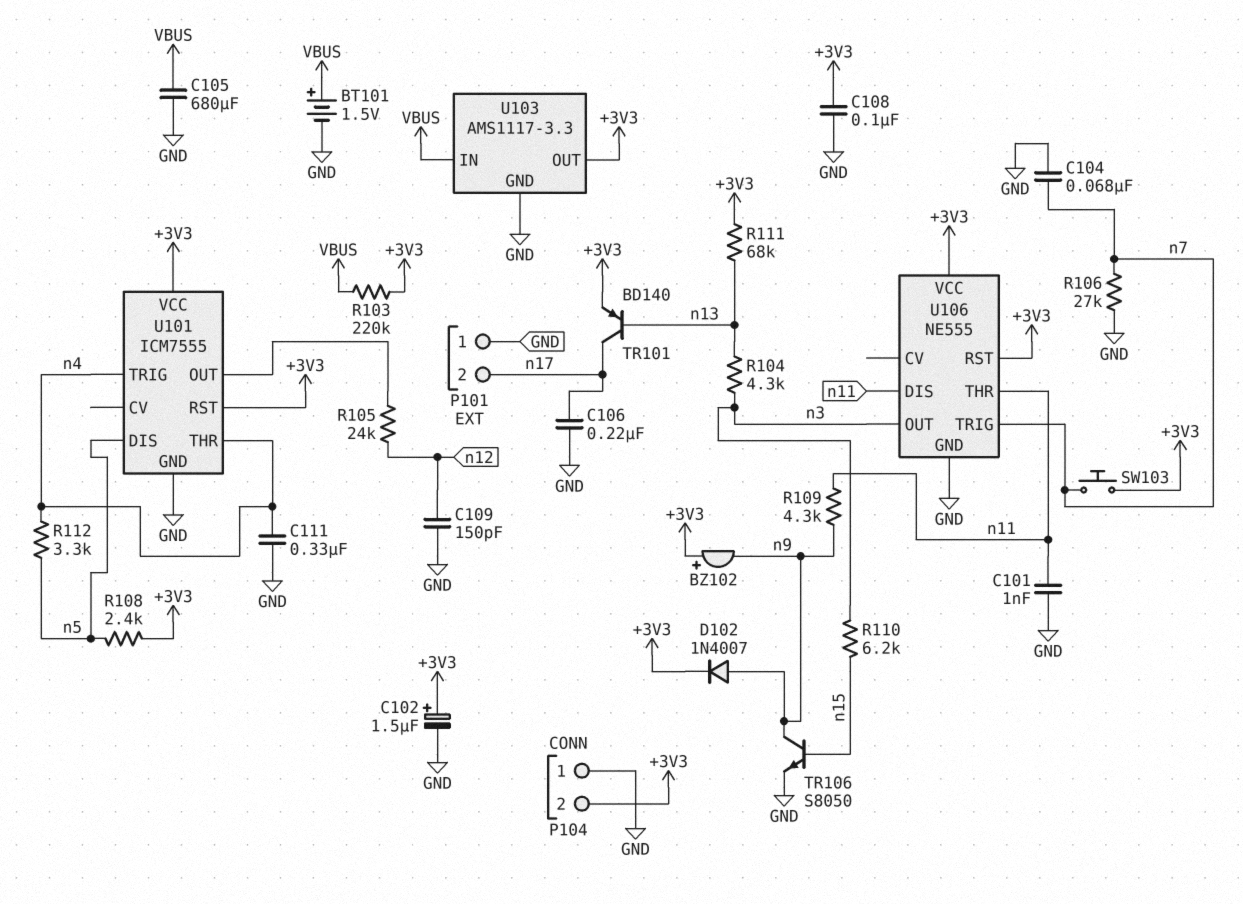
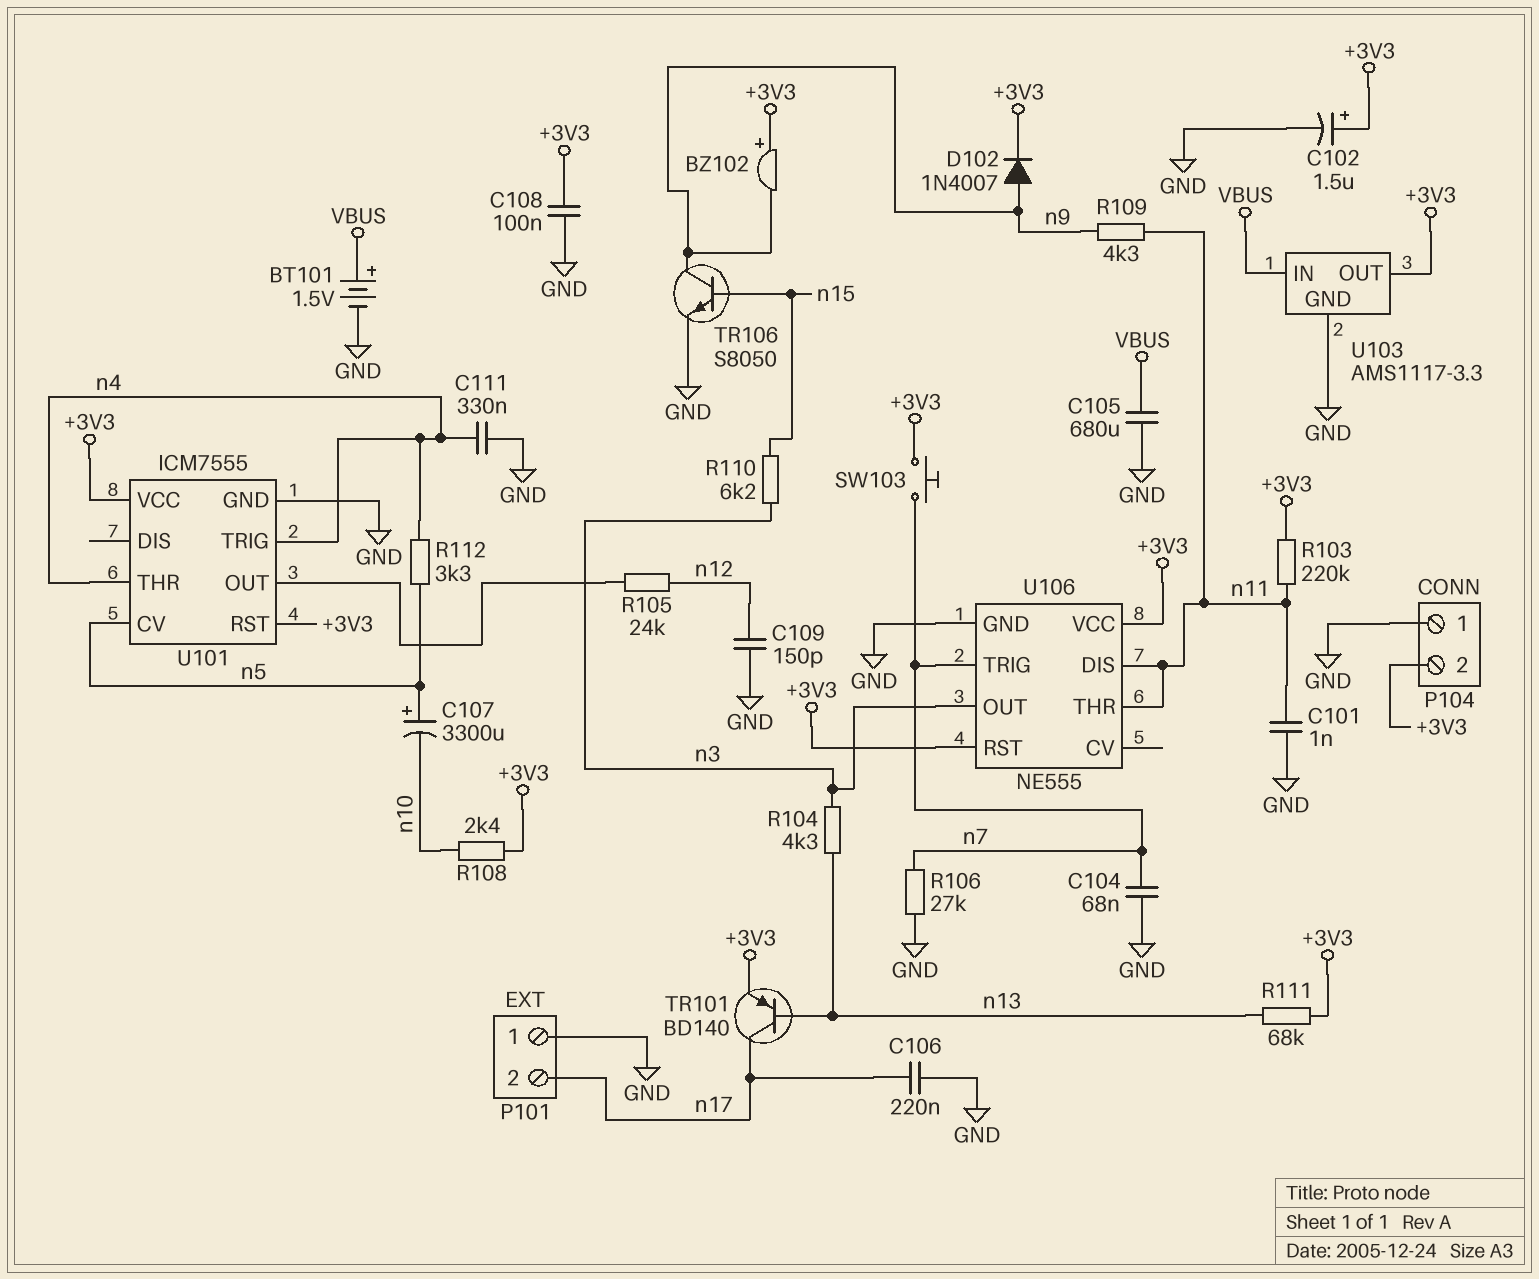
C107: none -> 3300uF (plus n5, minus n10)
R103: 220k (+3V3, VBUS) -> 220k (+3V3, n11)
R108: 2.4k (+3V3, n5) -> 2.4k (+3V3, n10)
U101 pin CV: none -> n5
U101 pin DIS: n5 -> none

